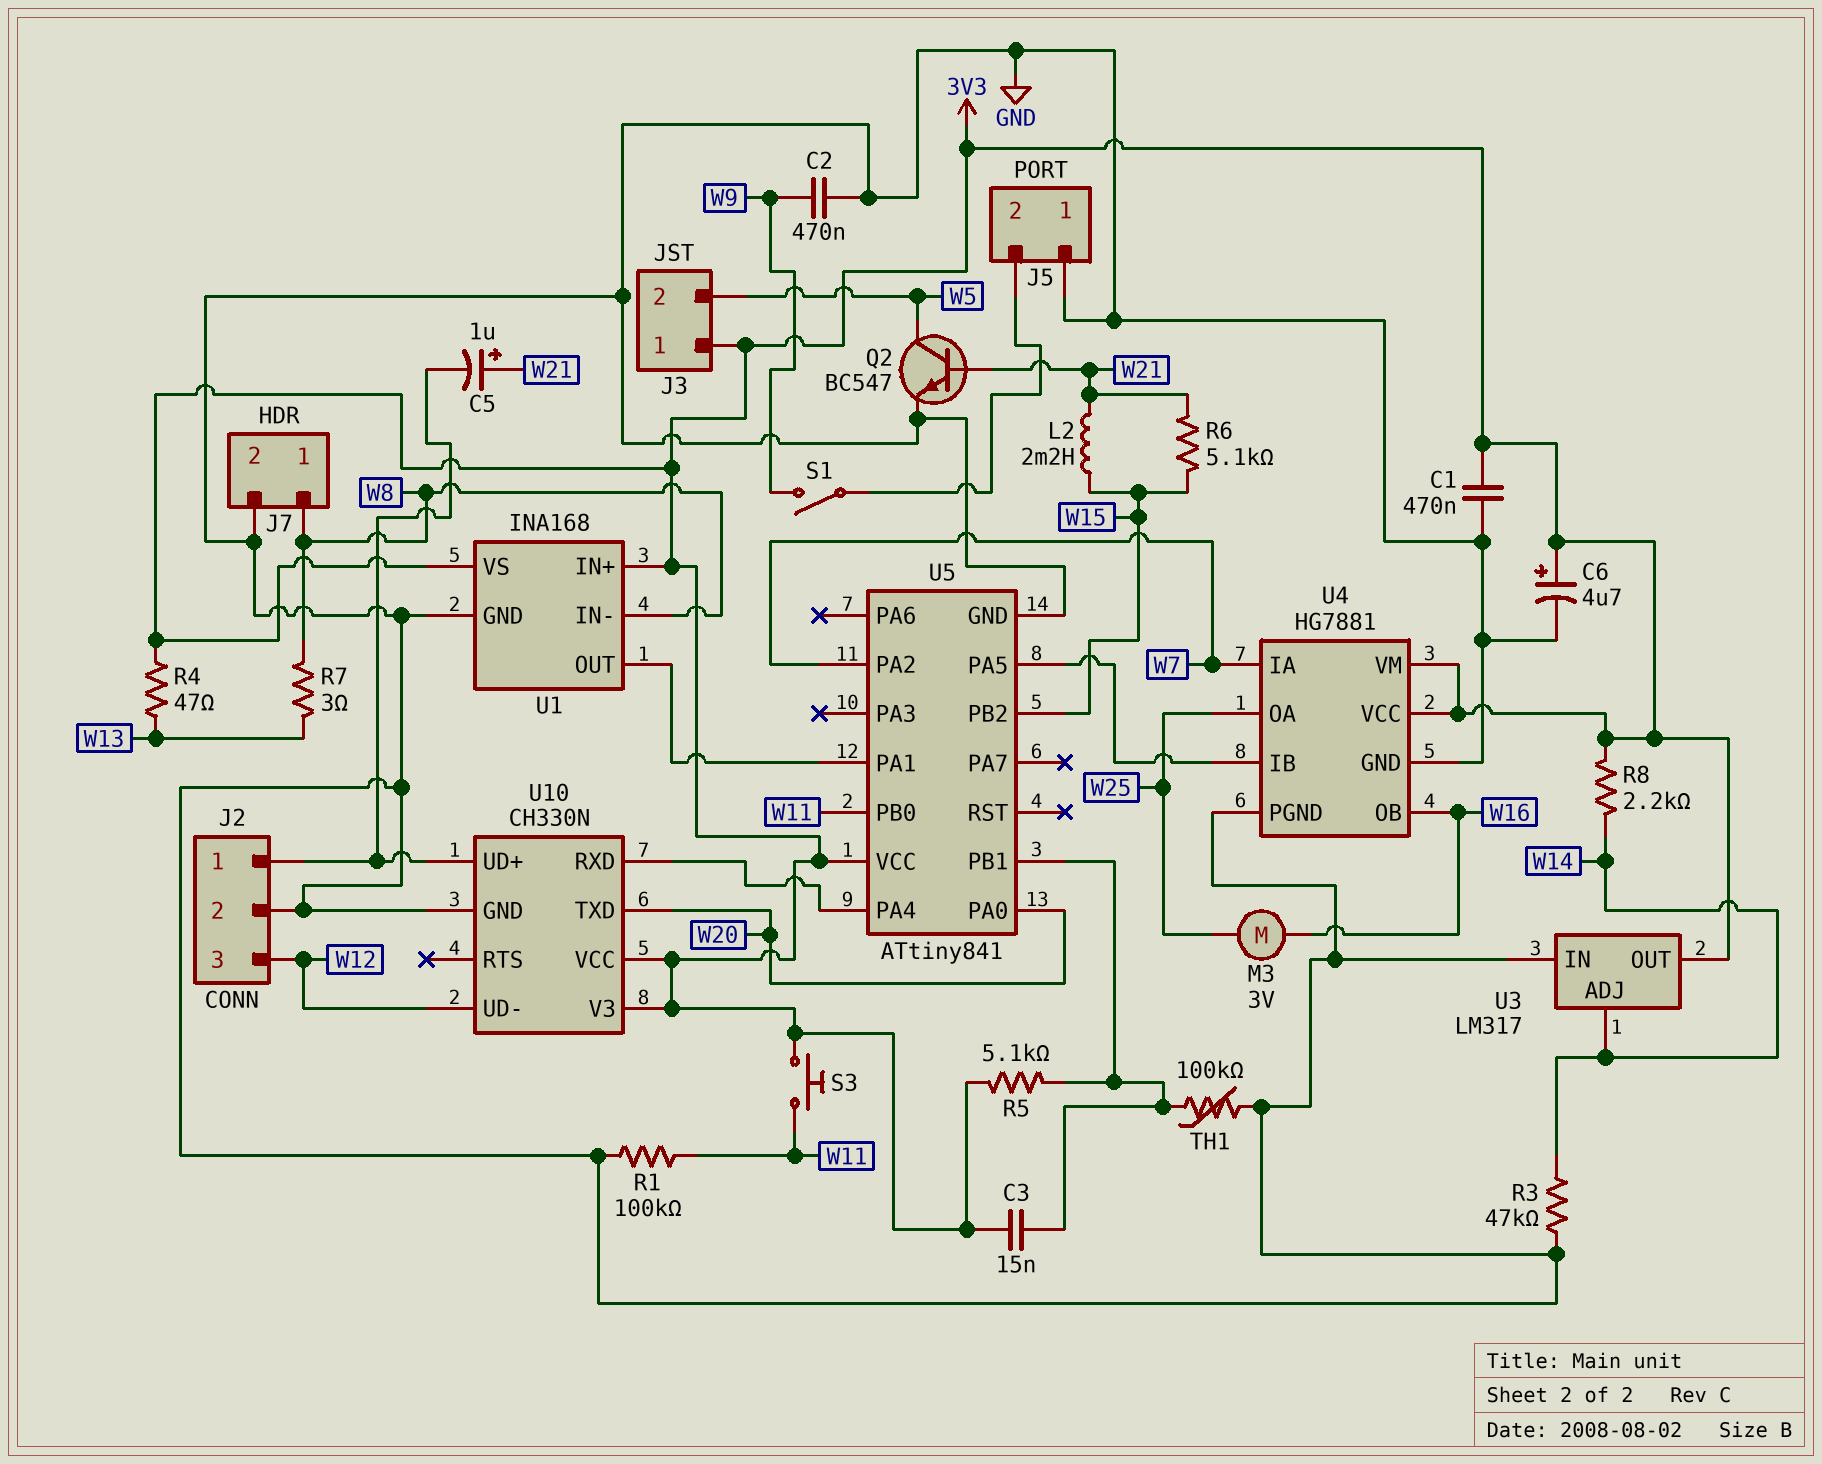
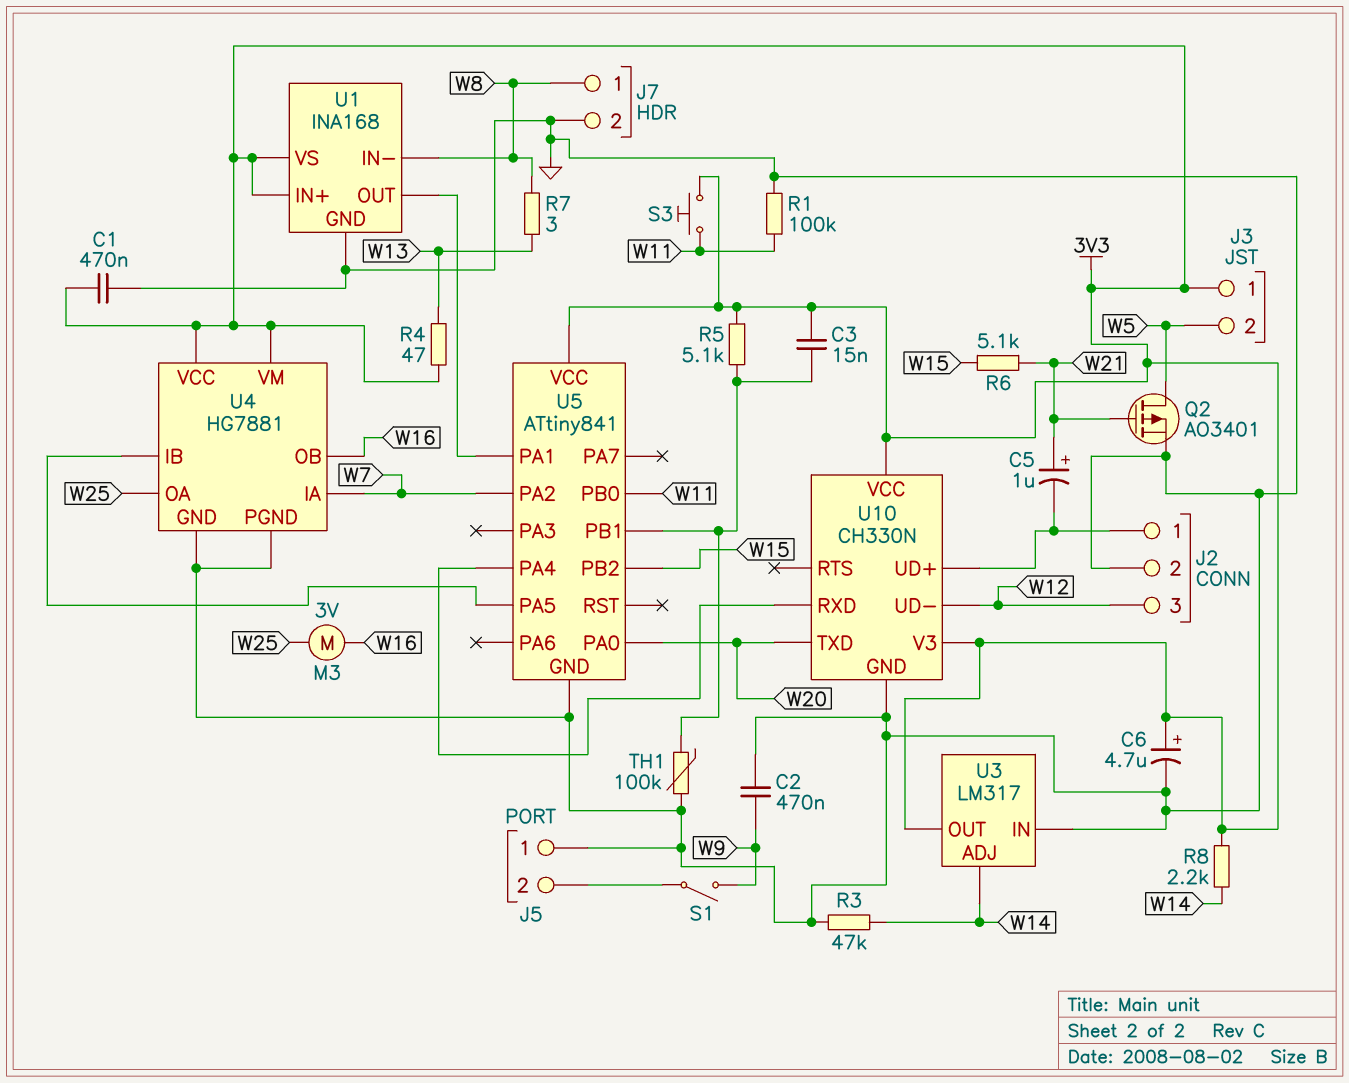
L2: 2.2mH (W15, W21) -> none
Q2: NPN BC547 (B W21, C W5, E GND) -> PMOS AO3401 (G W21, D W5, S GND)

